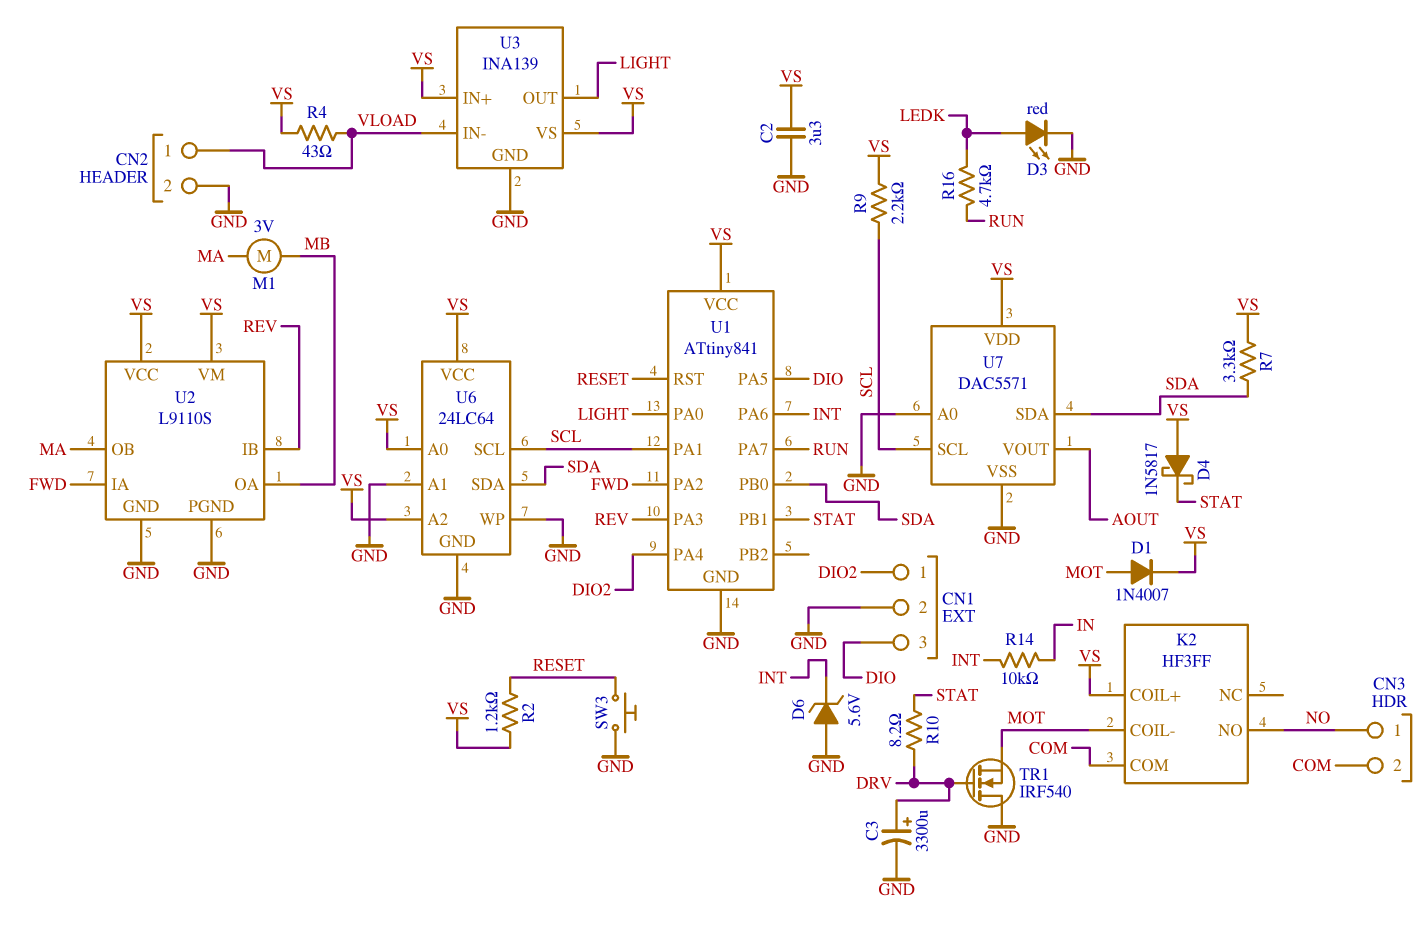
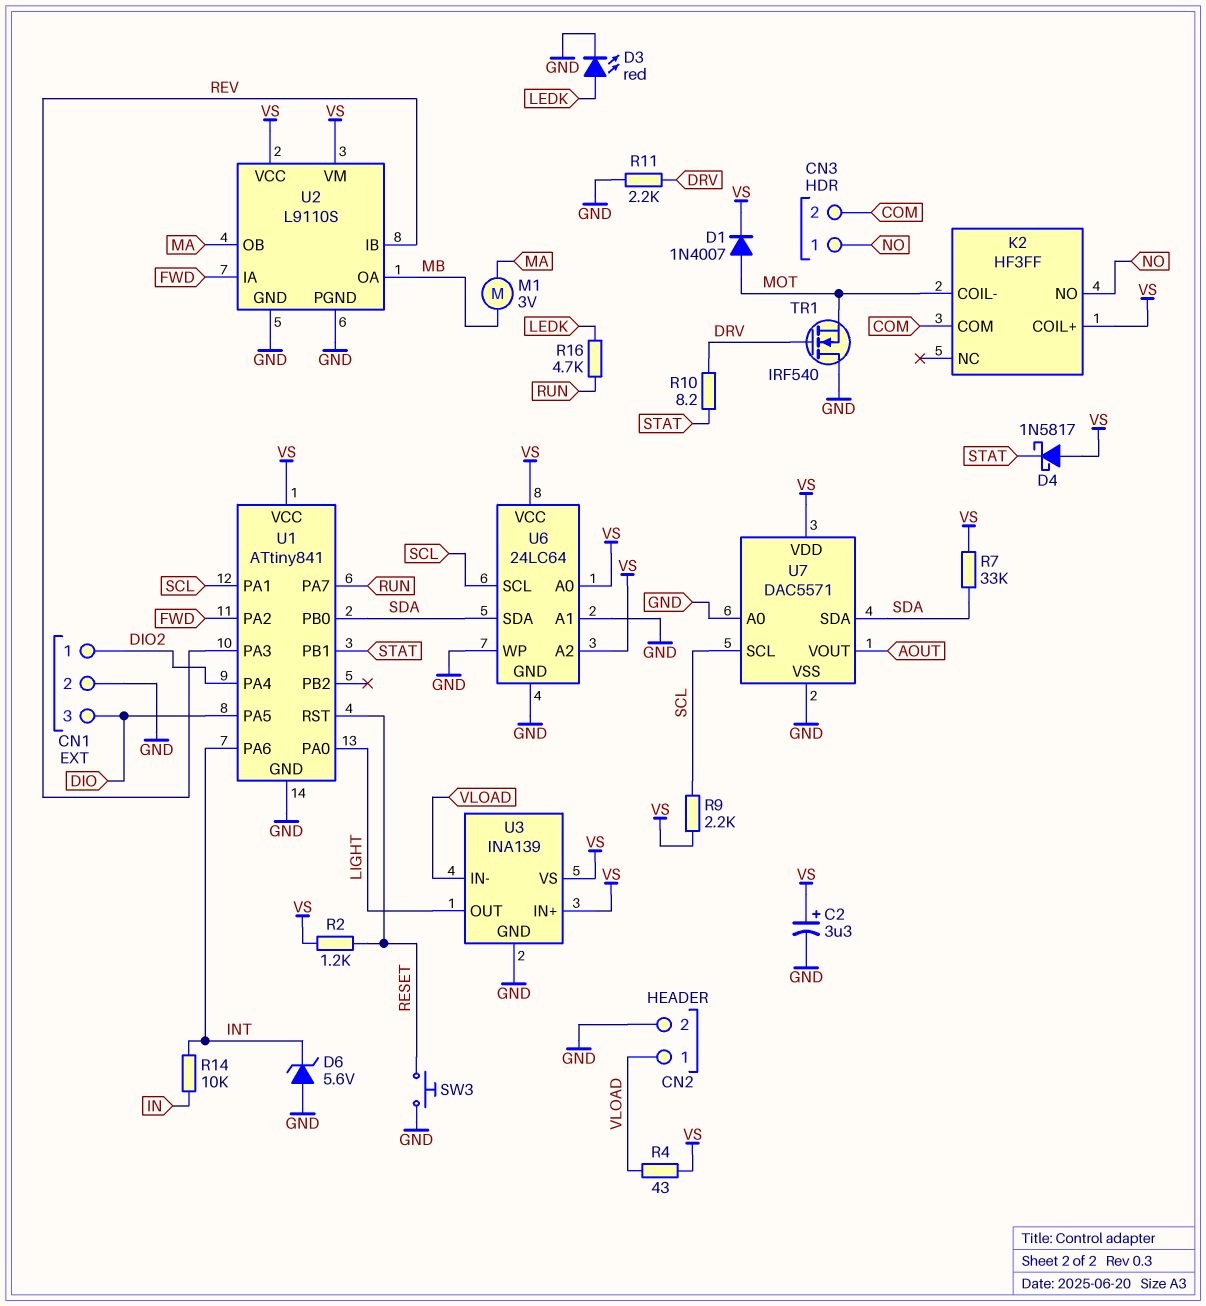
C2: 3.3uF (GND, VS) -> 3.3uF (plus VS, minus GND)
C3: 3300uF (plus DRV, minus GND) -> none
R7: 3.3k (SDA, VS) -> 33k (SDA, VS)
R11: none -> 2.2k (DRV, GND)

